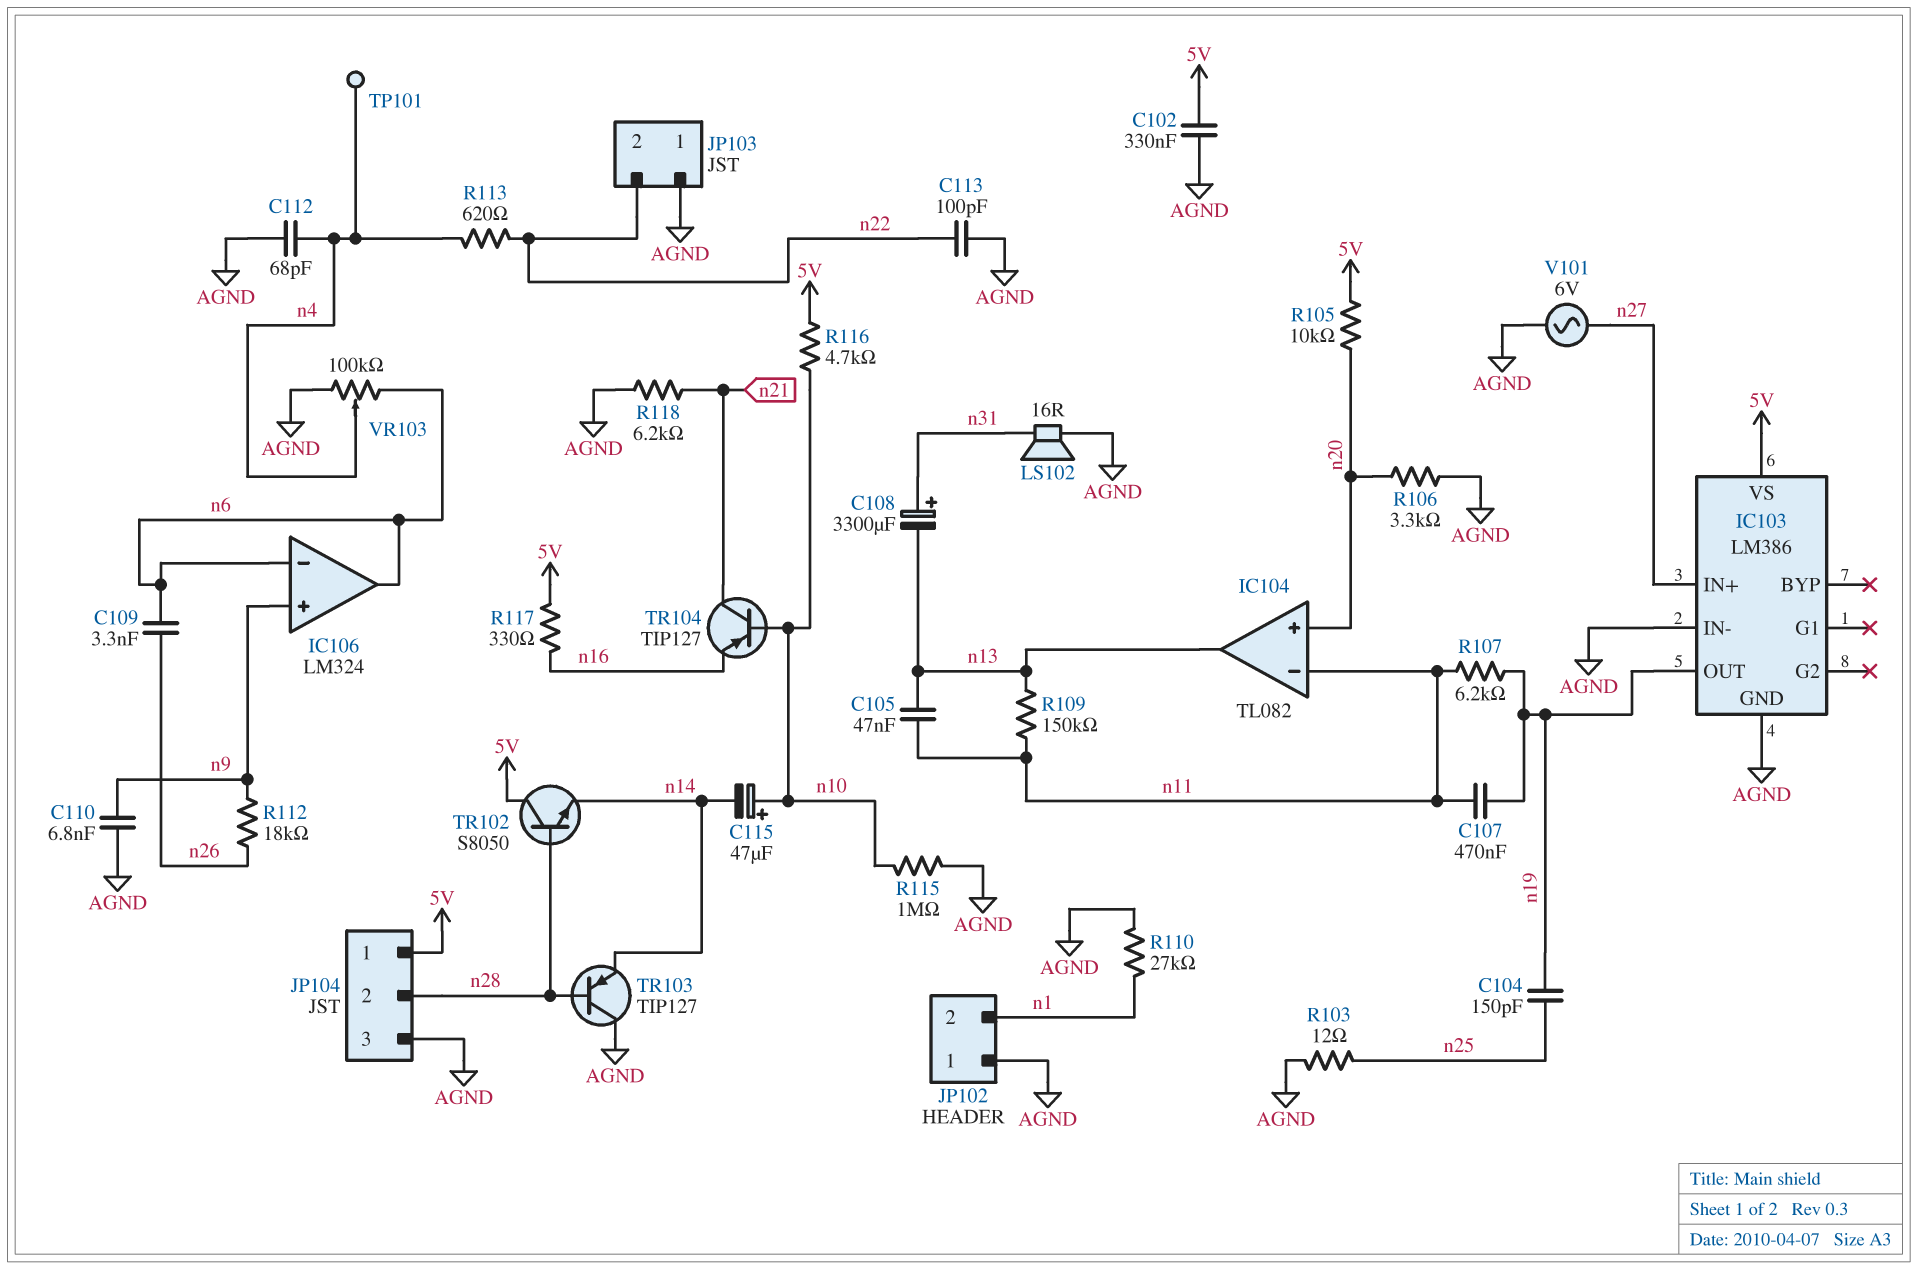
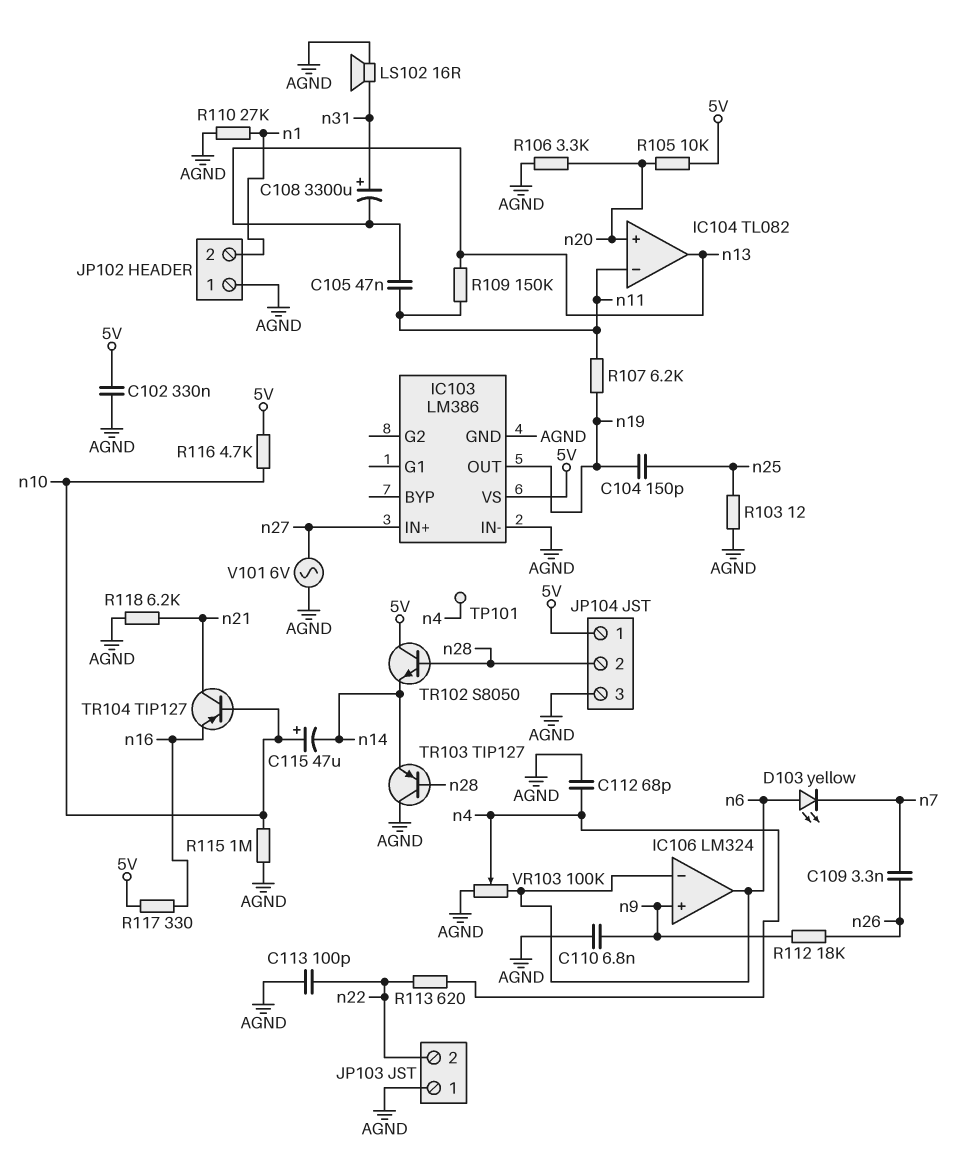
C107: 470nF (n11, n19) -> none
C109: 3.3nF (n6, n26) -> 3.3nF (n7, n26)
D103: none -> LED yellow (A n6, K n7)

